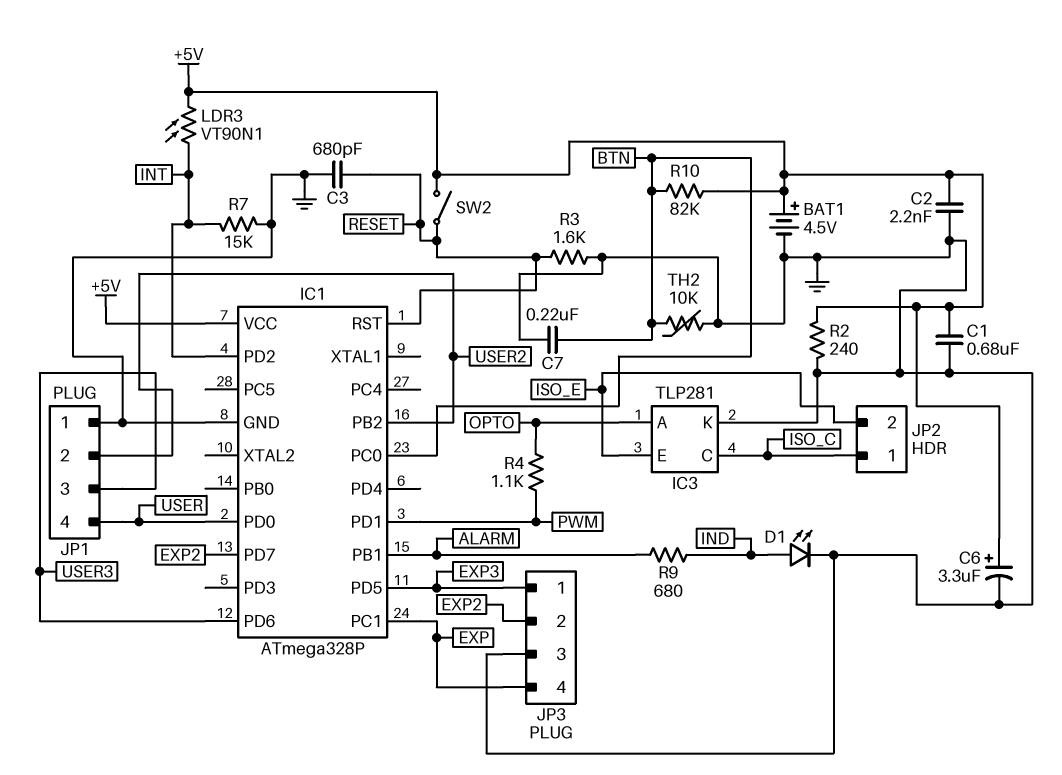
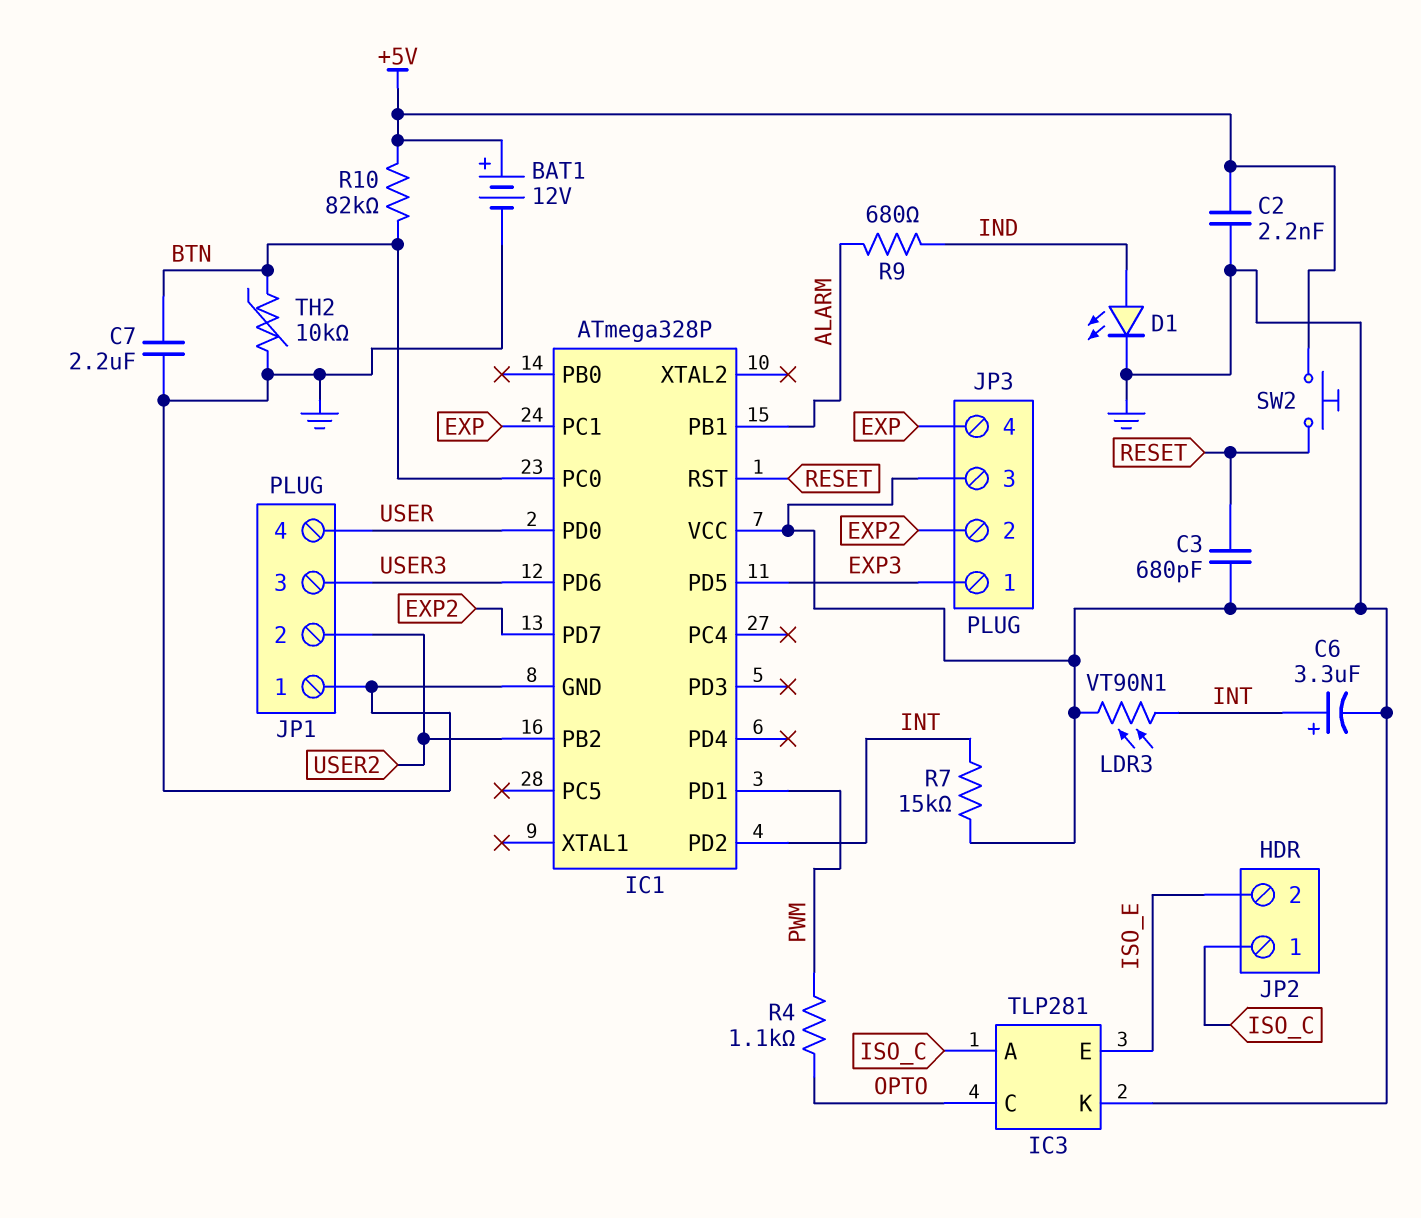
BAT1: 4.5V (plus +5V, minus GND) -> 12V (plus +5V, minus GND)
C1: 680nF (+5V, GND) -> none
C6: 3.3uF (plus +5V, minus GND) -> 3.3uF (plus INT, minus GND)
C7: 220nF (BTN, GND) -> 2.2uF (BTN, GND)
IC1 pin VCC: +5V -> GND
IC3 pin A: OPTO -> ISO_C
IC3 pin C: ISO_C -> OPTO
LDR3: VT90N1 (+5V, INT) -> VT90N1 (GND, INT)
R2: 240 (+5V, GND) -> none
R3: 1.6k (GND, RESET) -> none
SW2: switch (+5V, RESET) -> button (+5V, RESET)

